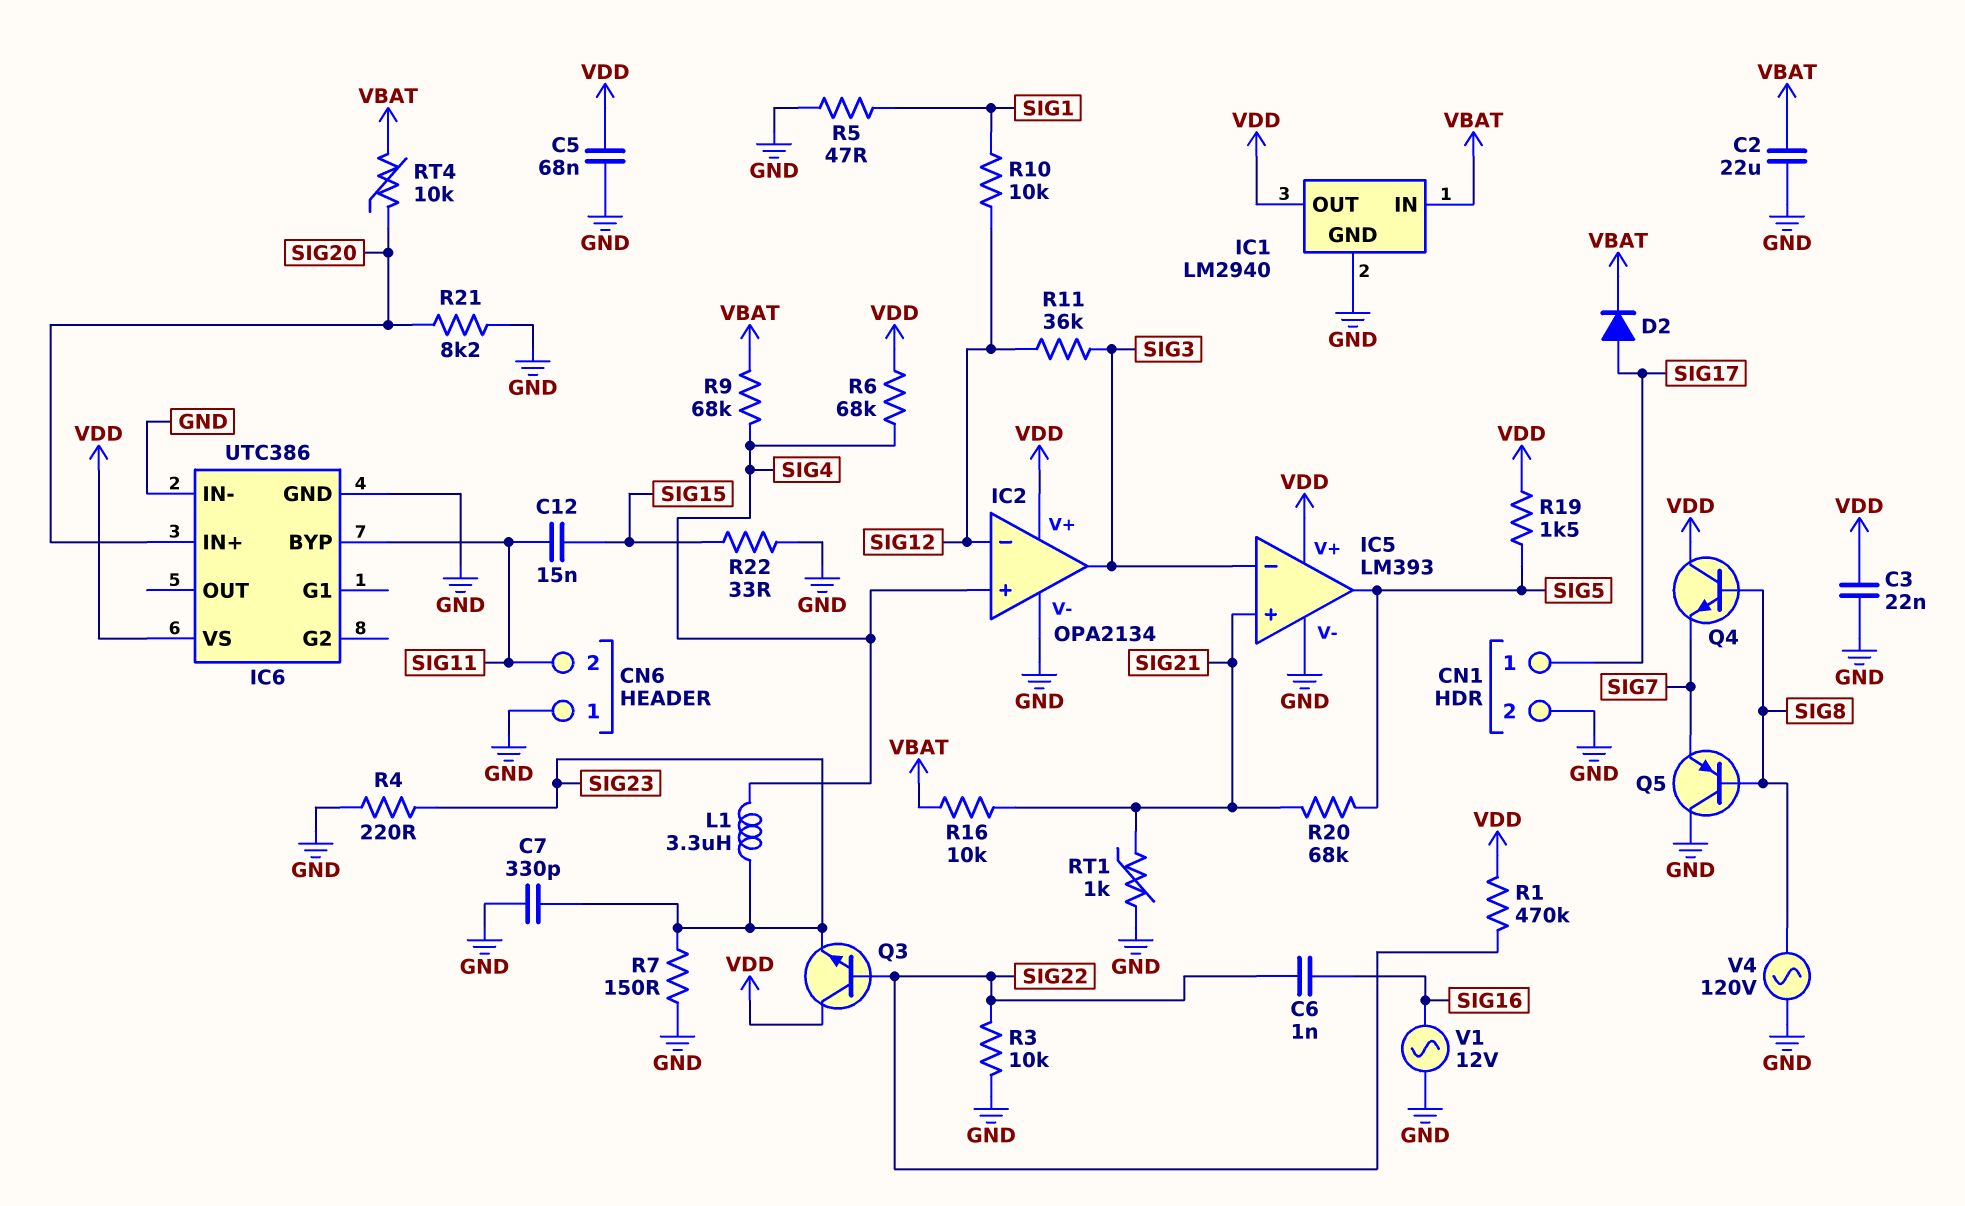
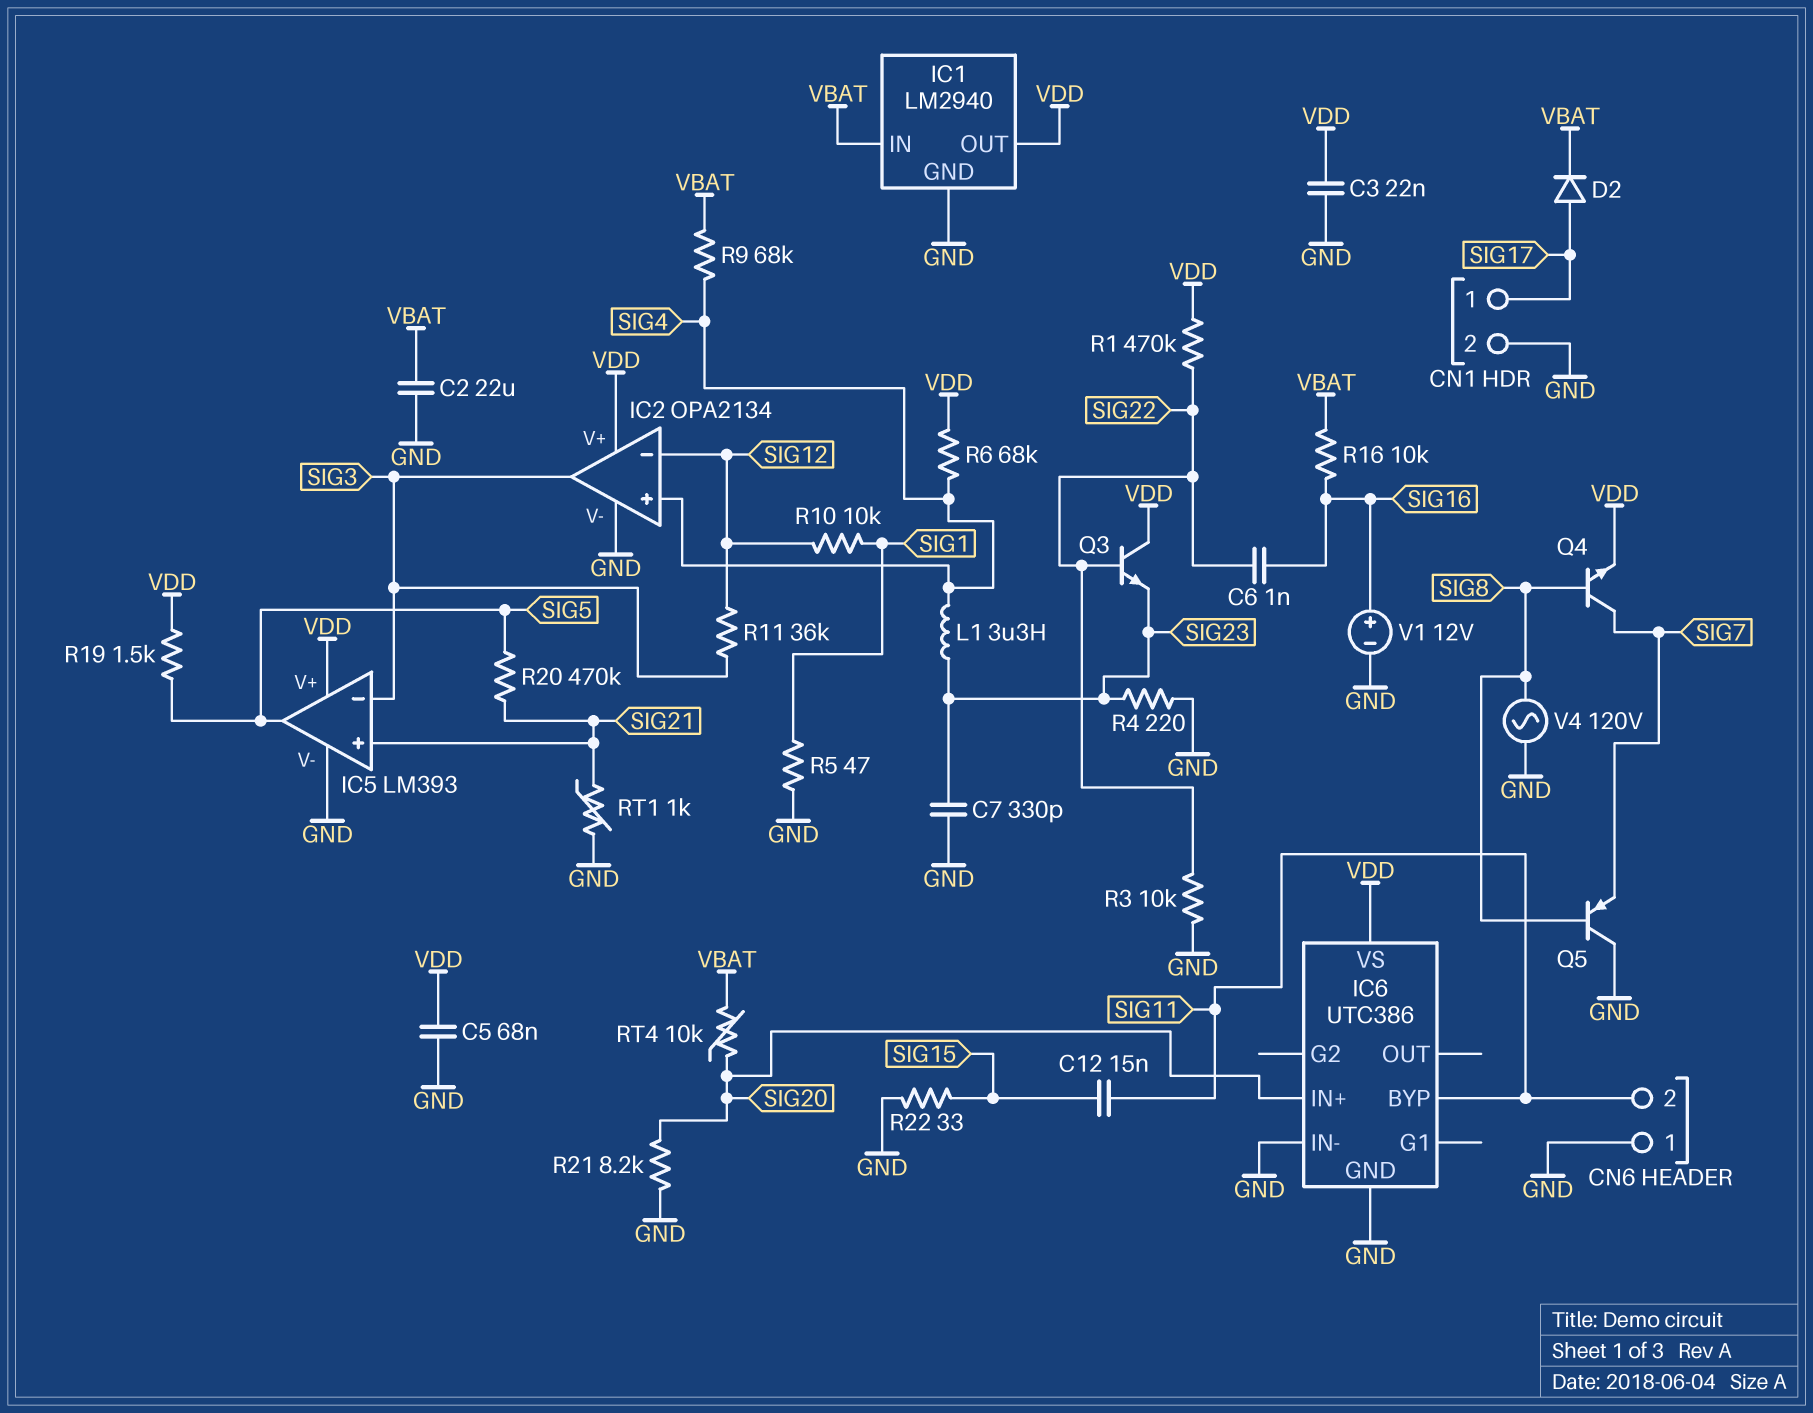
Q4: NPN (B SIG8, C VDD, E SIG7) -> NPN (B SIG8, C SIG7, E VDD)
R7: 150 (GND, SIG23) -> none
R16: 10k (SIG21, VBAT) -> 10k (SIG16, VBAT)
R20: 68k (SIG5, SIG21) -> 470k (SIG5, SIG21)
V1: AC 12V (GND, SIG16) -> 12V (plus SIG16, minus GND)

